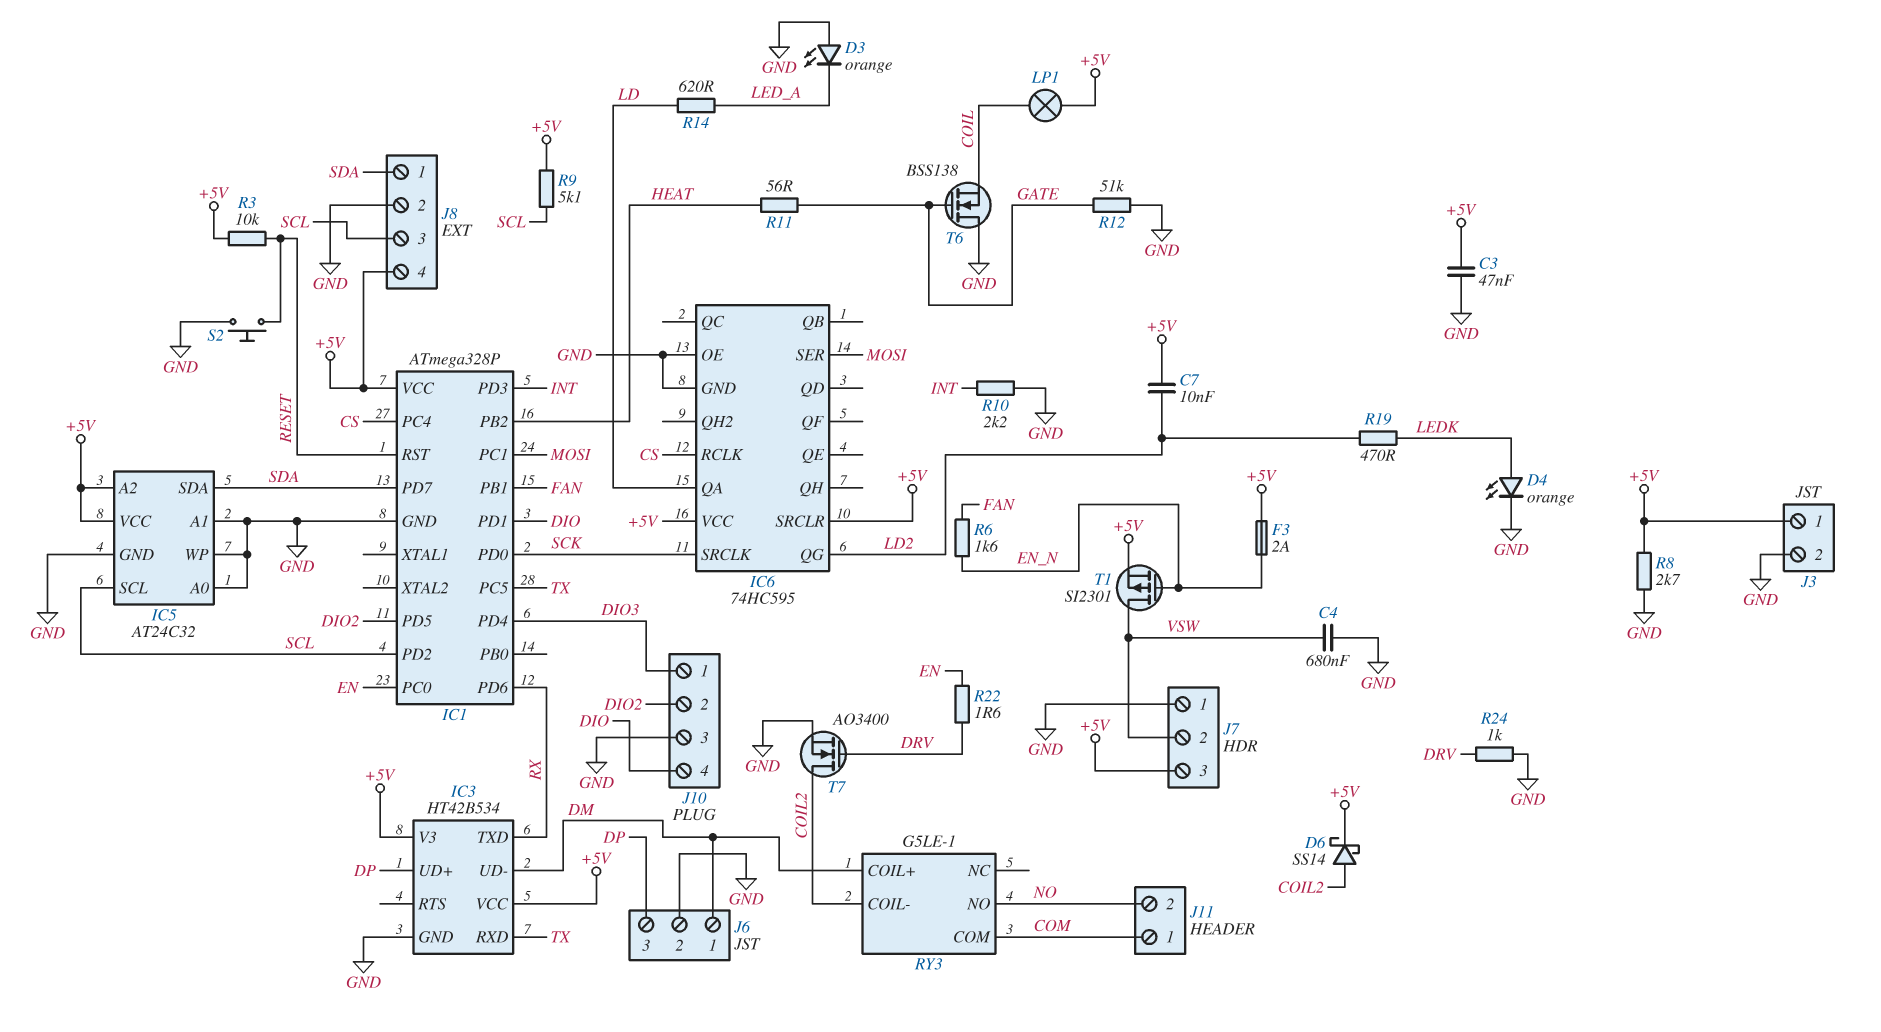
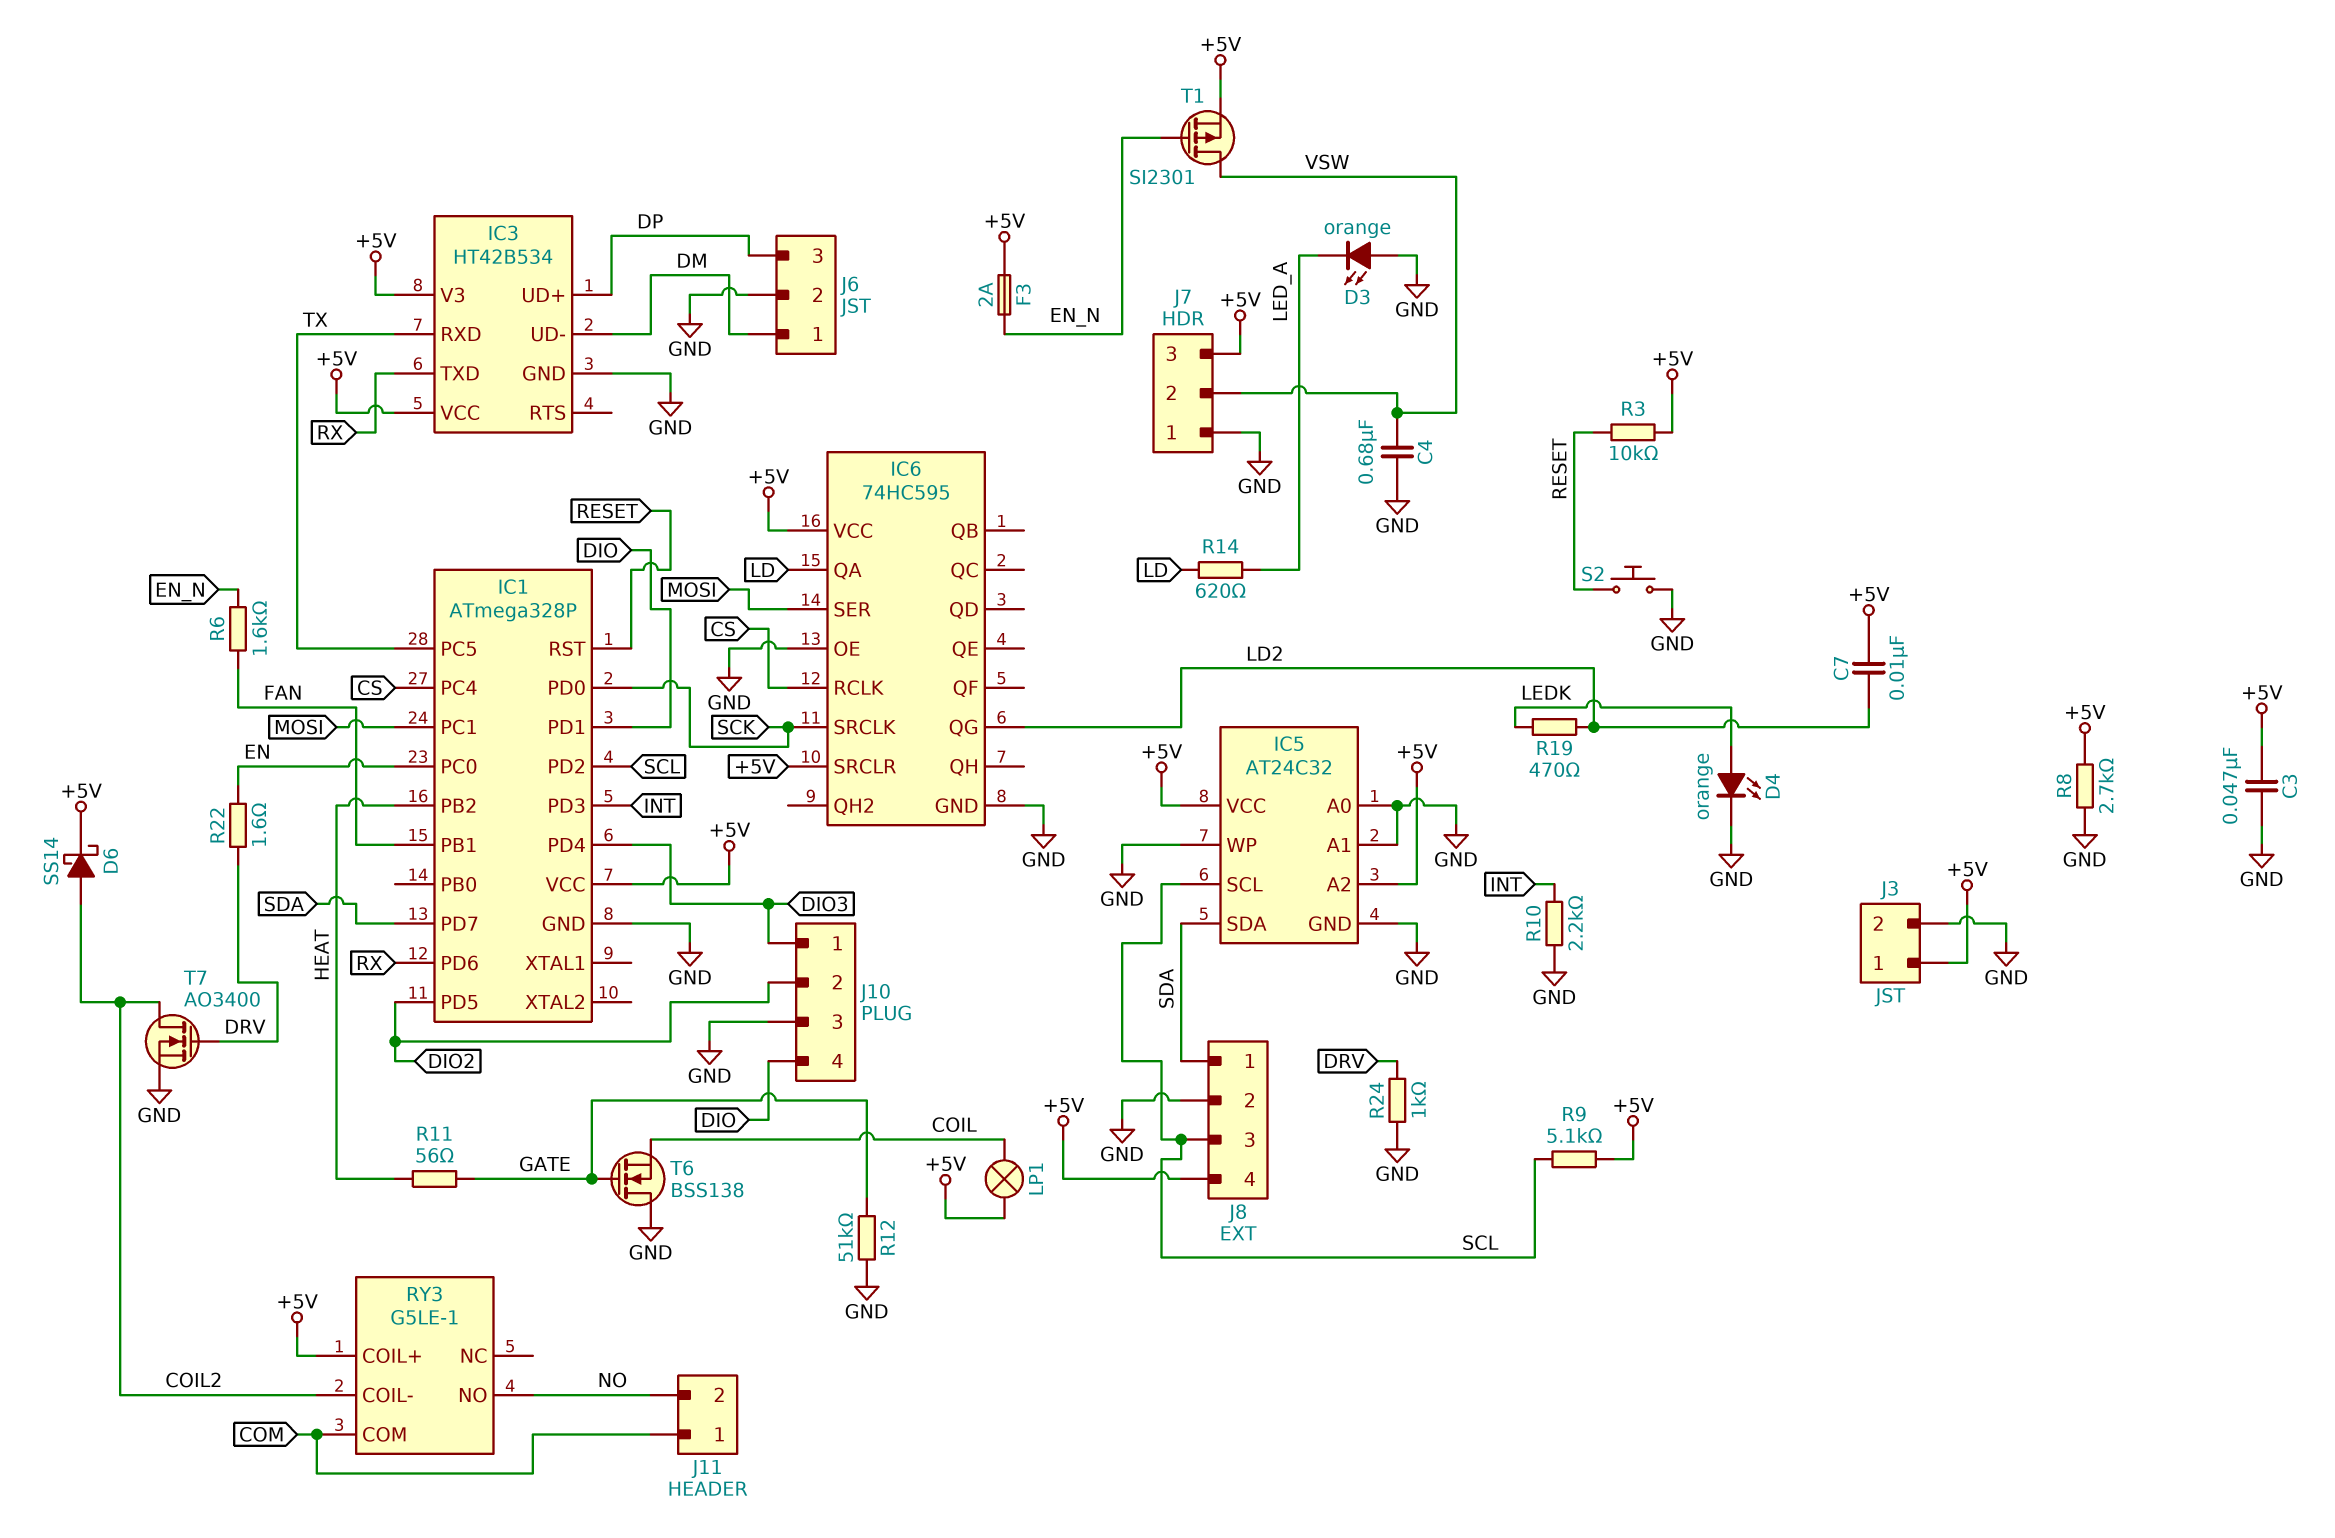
RY3 pin COIL+: DM -> +5V

